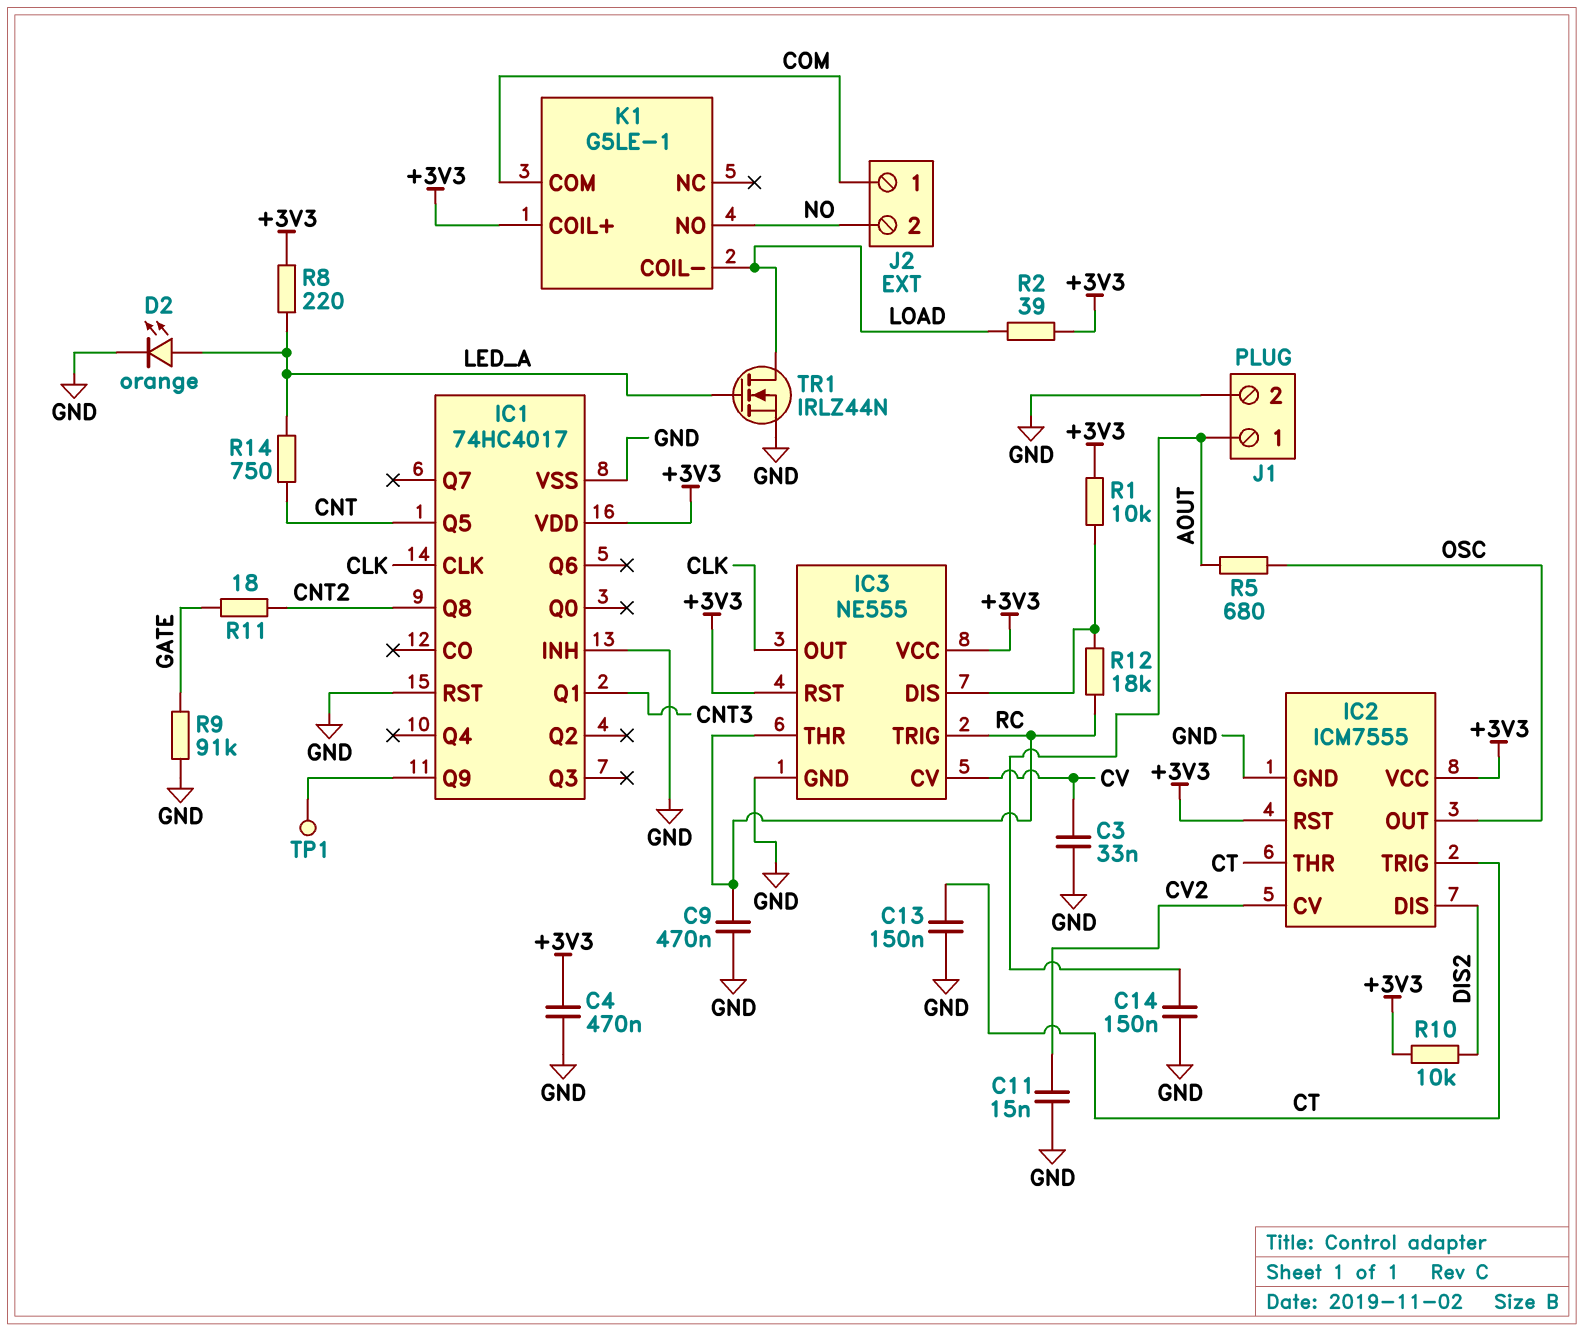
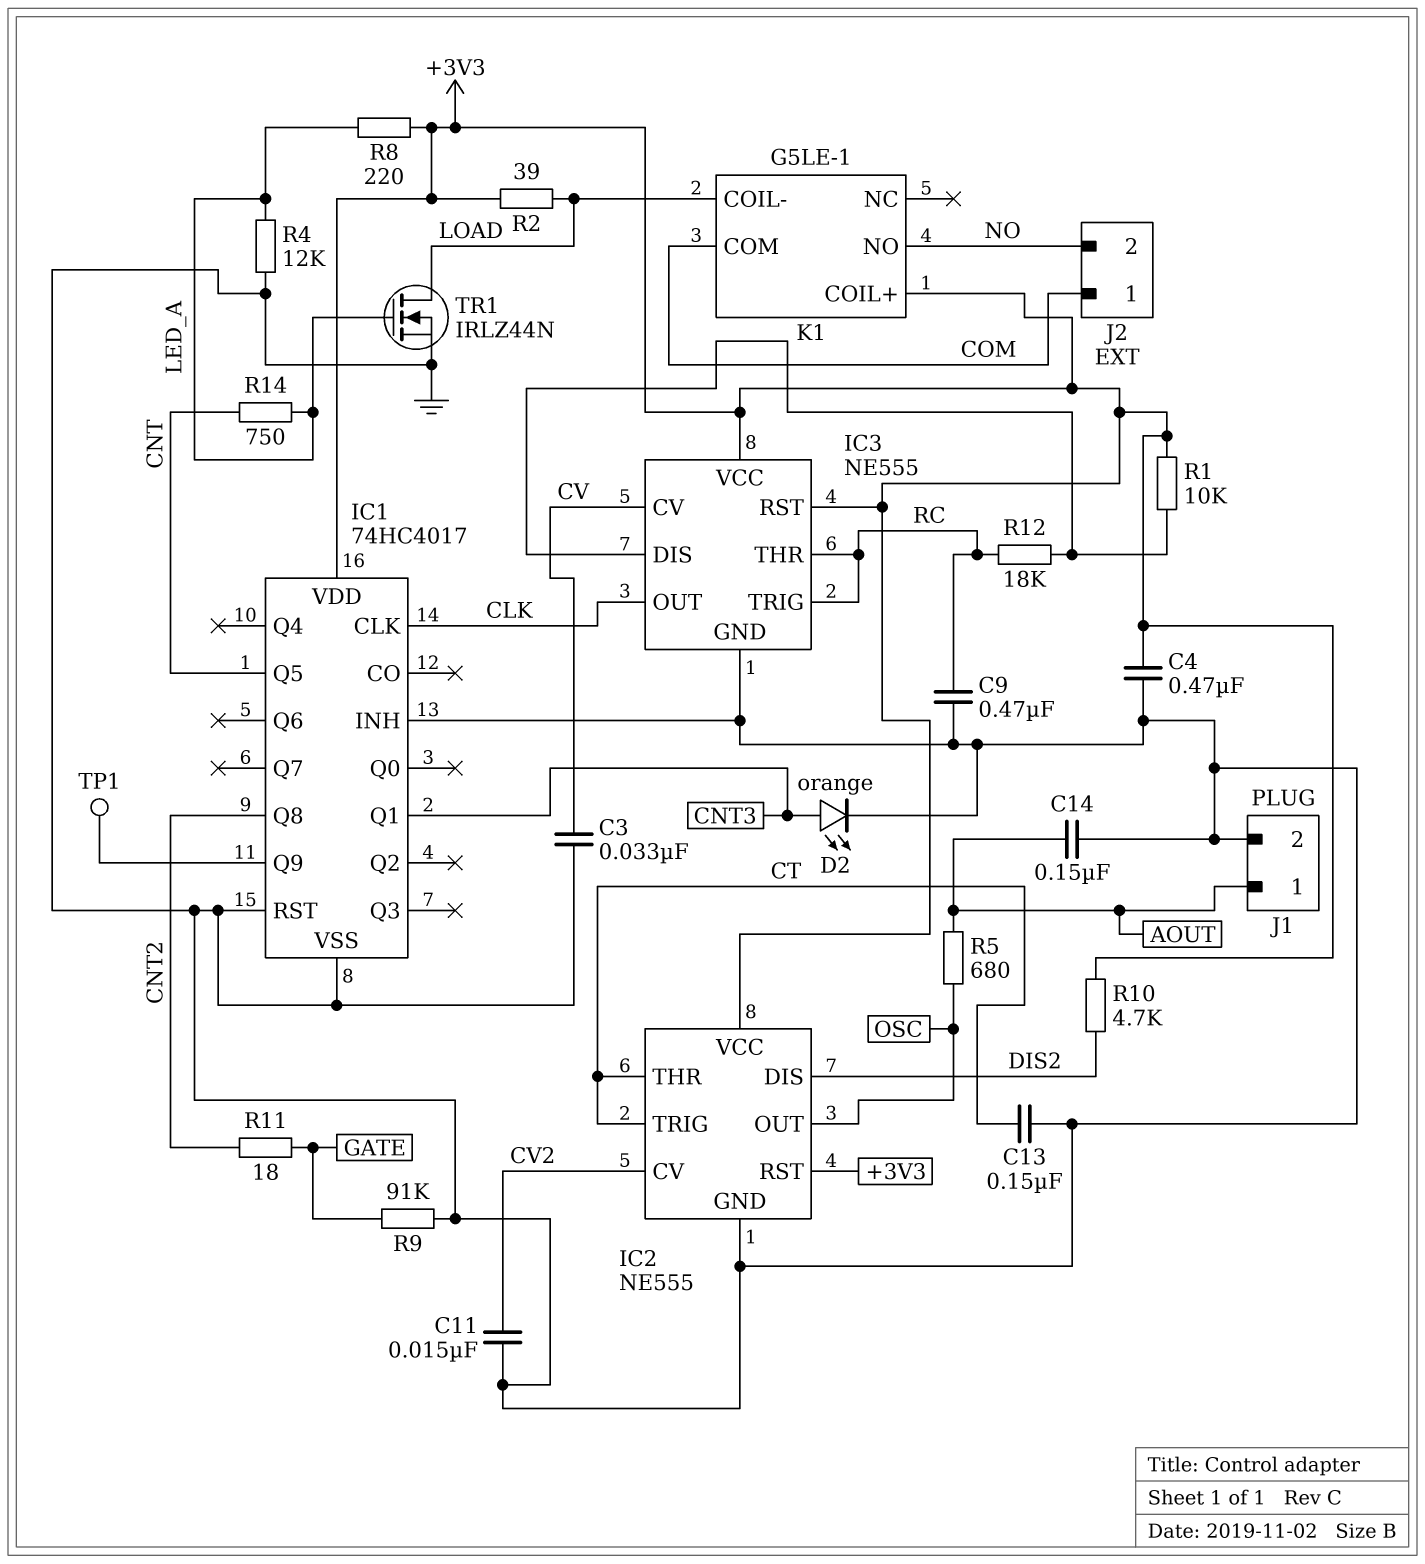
D2: LED orange (A LED_A, K GND) -> LED orange (A CNT3, K GND)
IC2: ICM7555 -> NE555
R4: none -> 12k (GND, LED_A)
R10: 10k (+3V3, DIS2) -> 4.7k (+3V3, DIS2)

